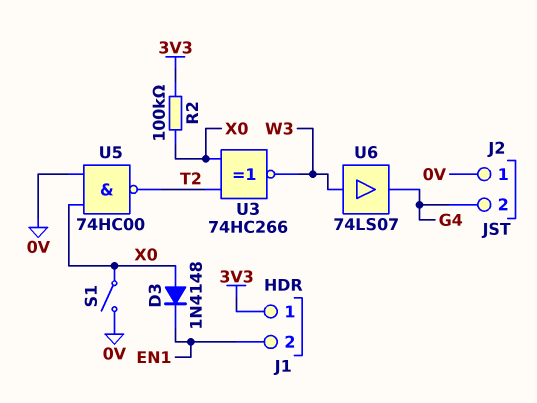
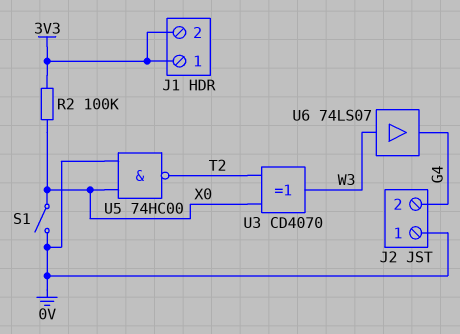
D3: diode 1N4148 (A X0, K EN1) -> none
J1 pin 2: EN1 -> 3V3
U3: XNOR 74HC266 (in T2, in X0, out W3) -> XOR CD4070 (in T2, in X0, out W3)

